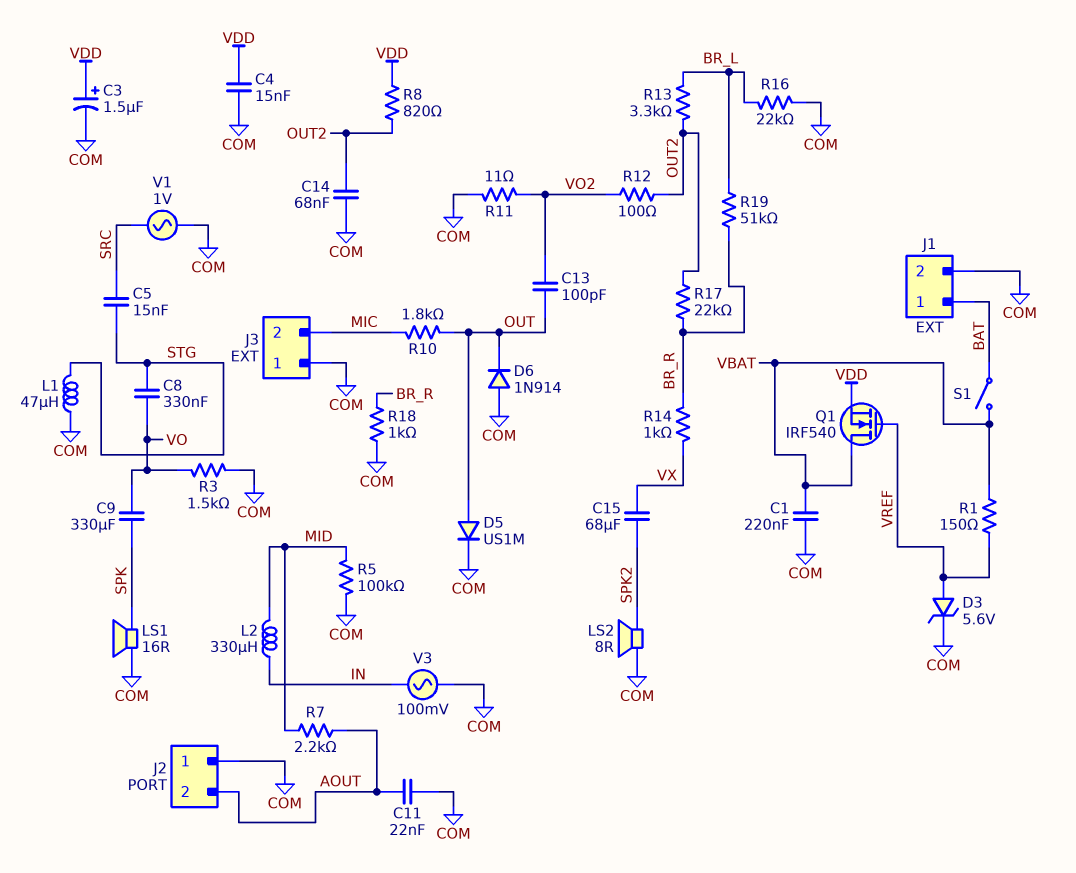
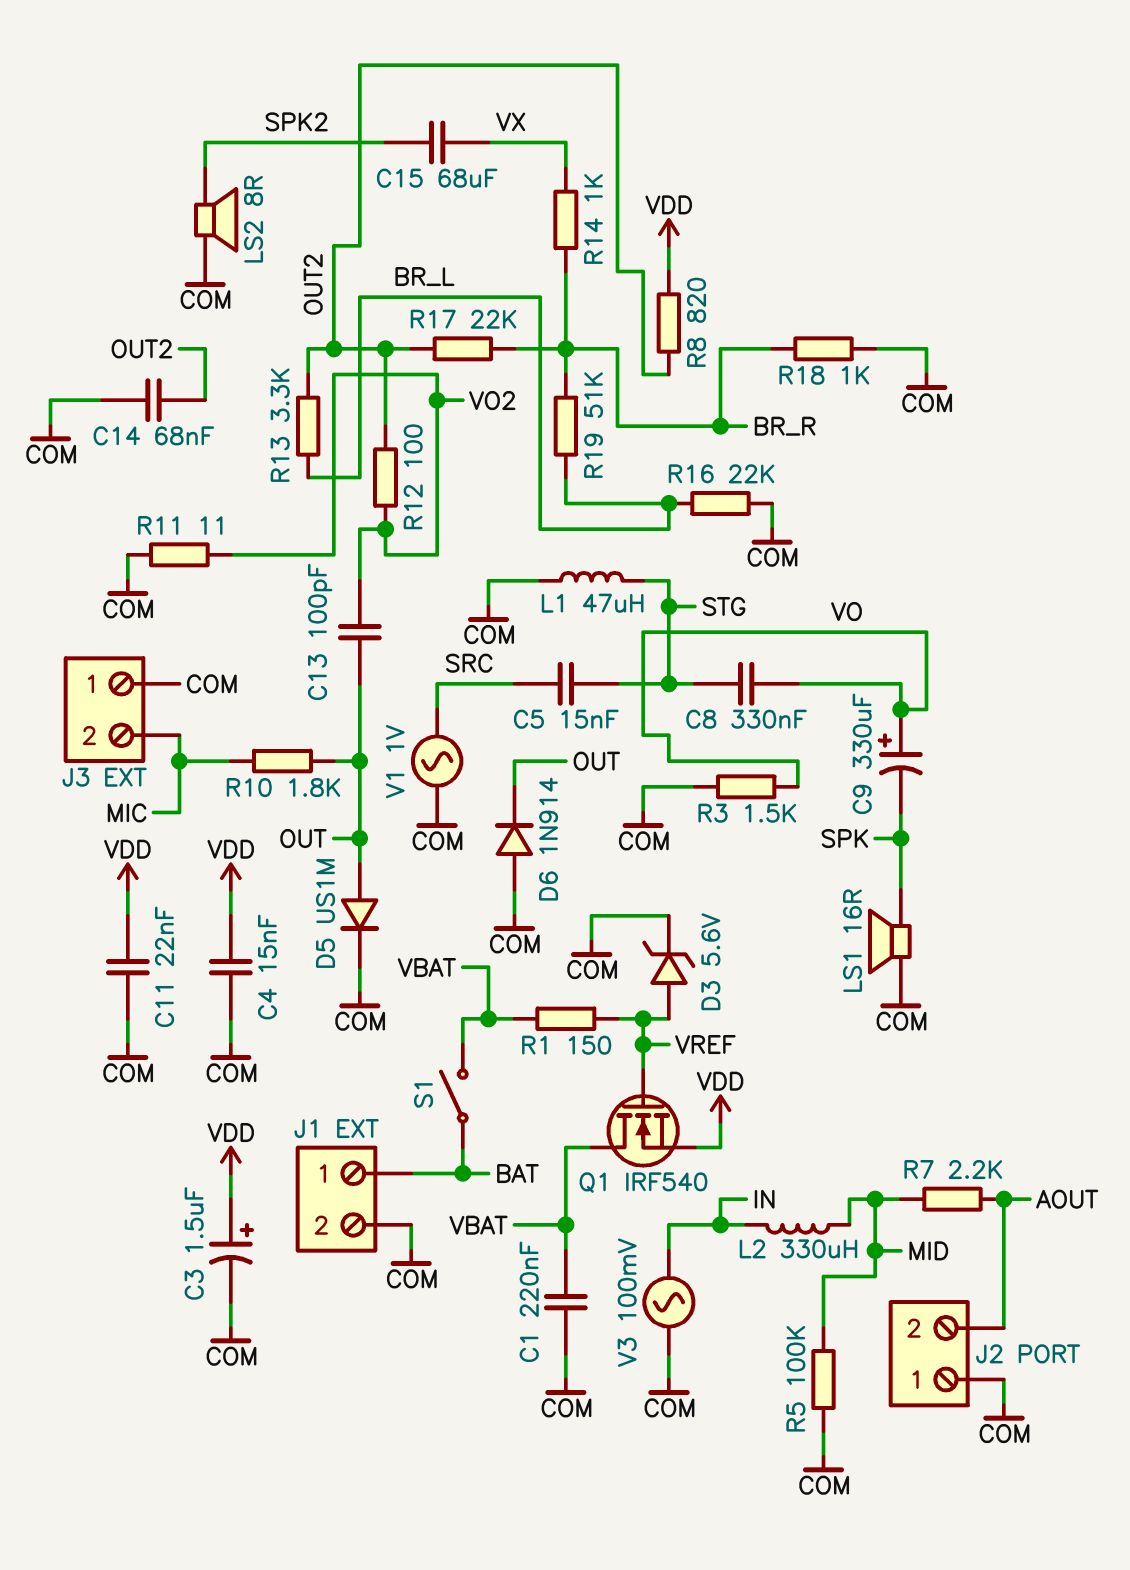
C9: 330uF (SPK, VO) -> 330uF (plus VO, minus SPK)
C11: 22nF (AOUT, COM) -> 22nF (COM, VDD)

